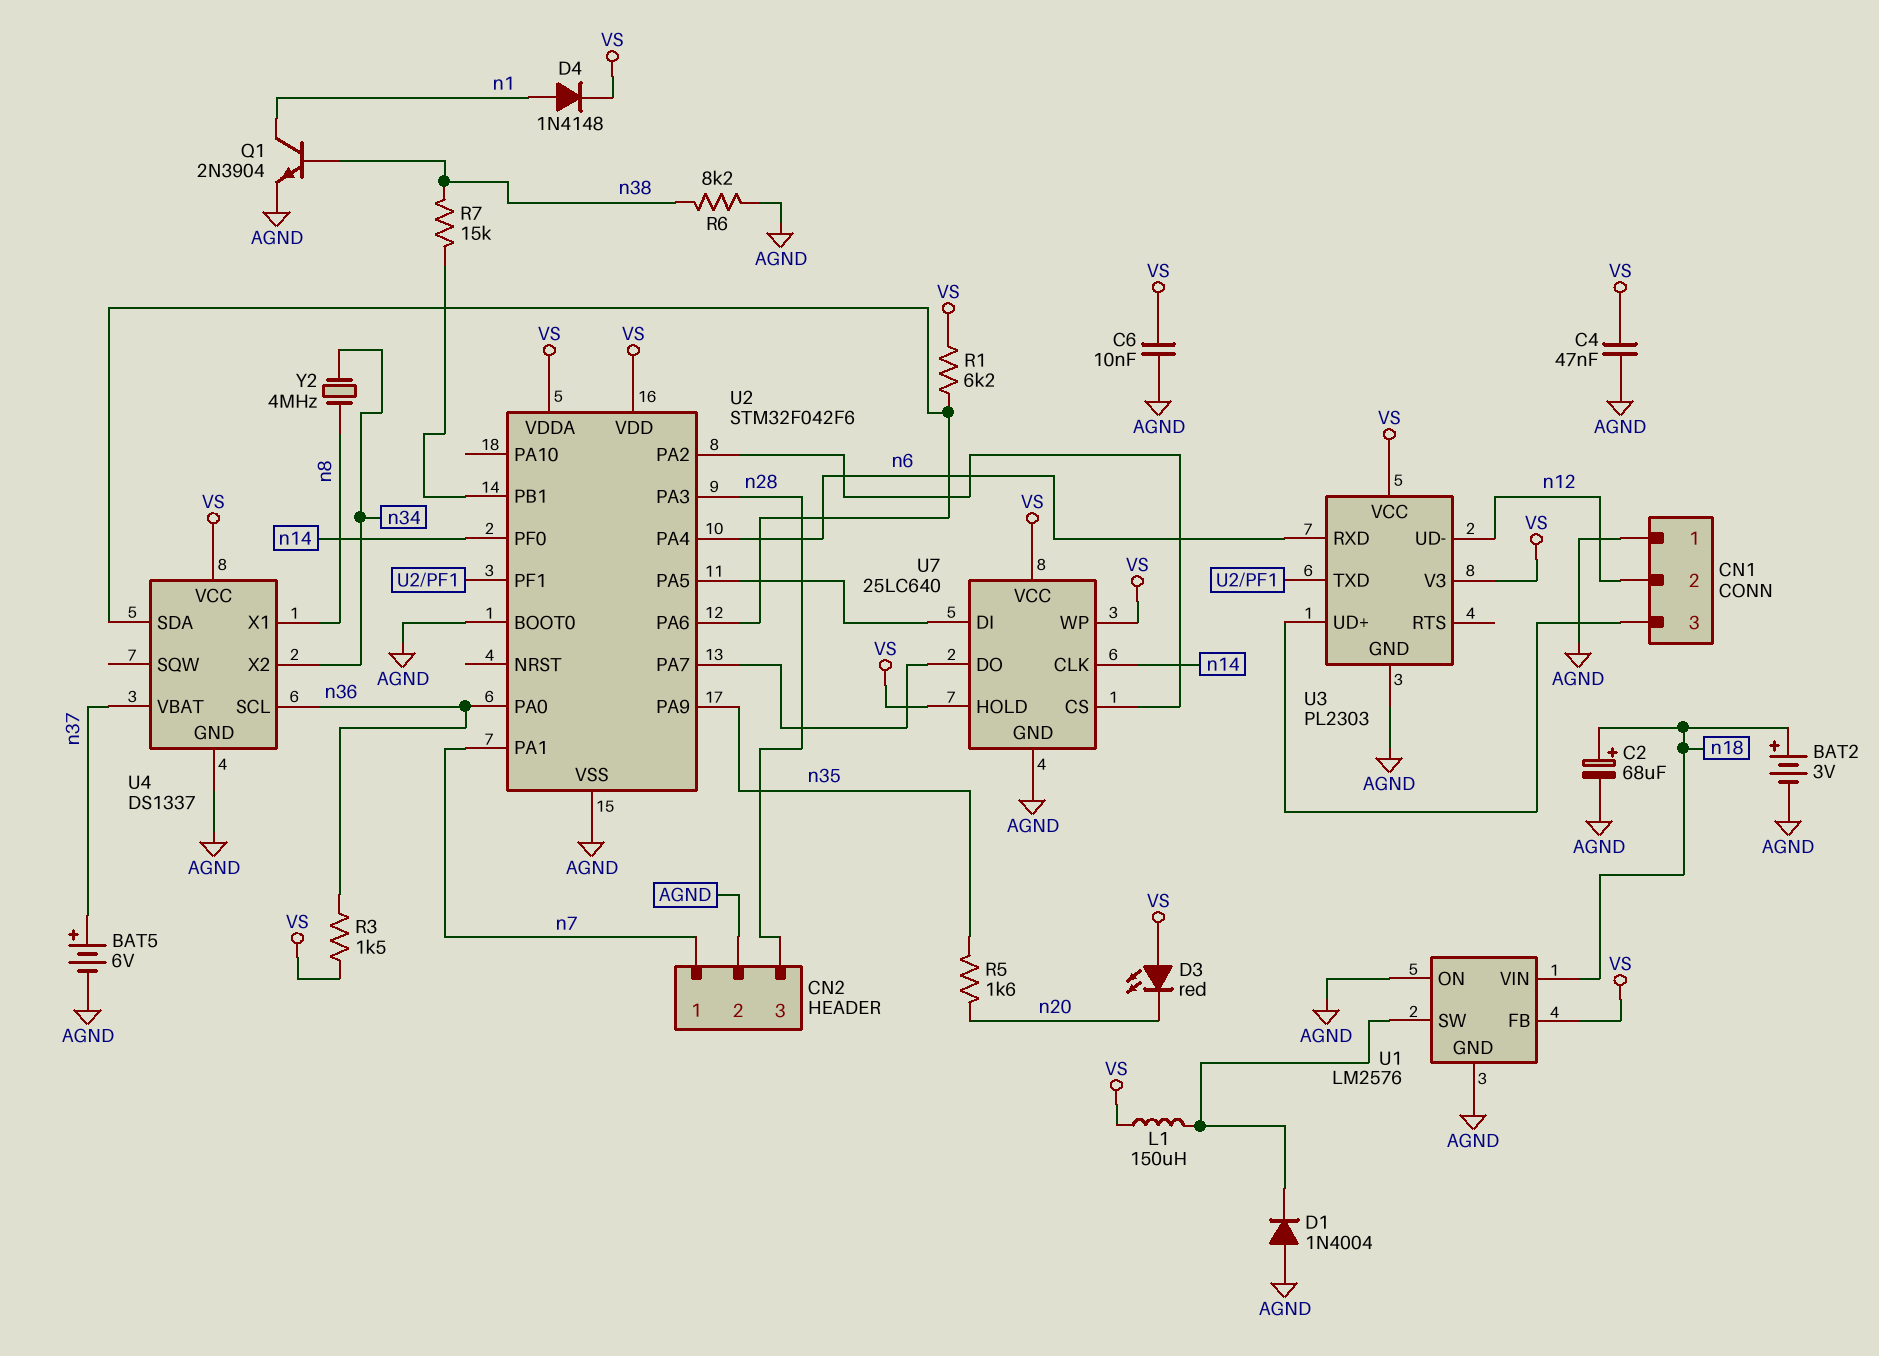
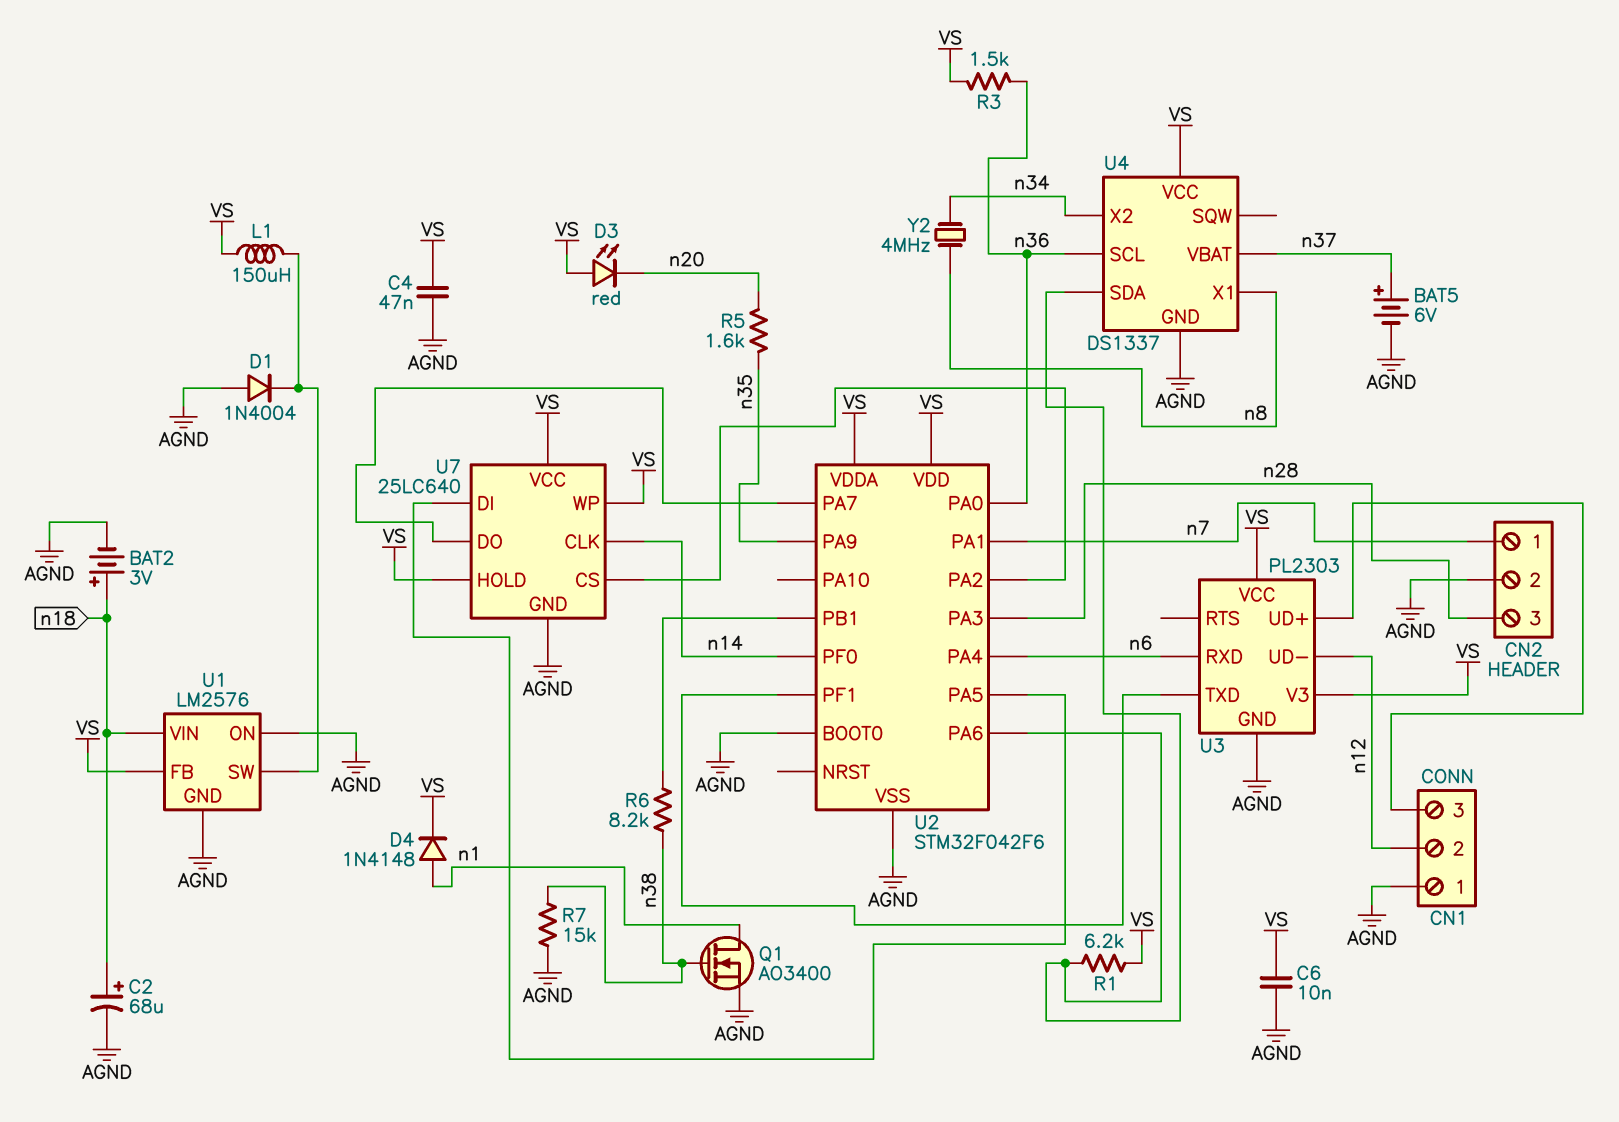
Q1: NPN 2N3904 (B n38, C n1, E AGND) -> NMOS AO3400 (G n38, D n1, S AGND)
R6: 8.2k (AGND, n38) -> 8.2k (U2/PB1, n38)
R7: 15k (U2/PB1, n38) -> 15k (AGND, n38)

